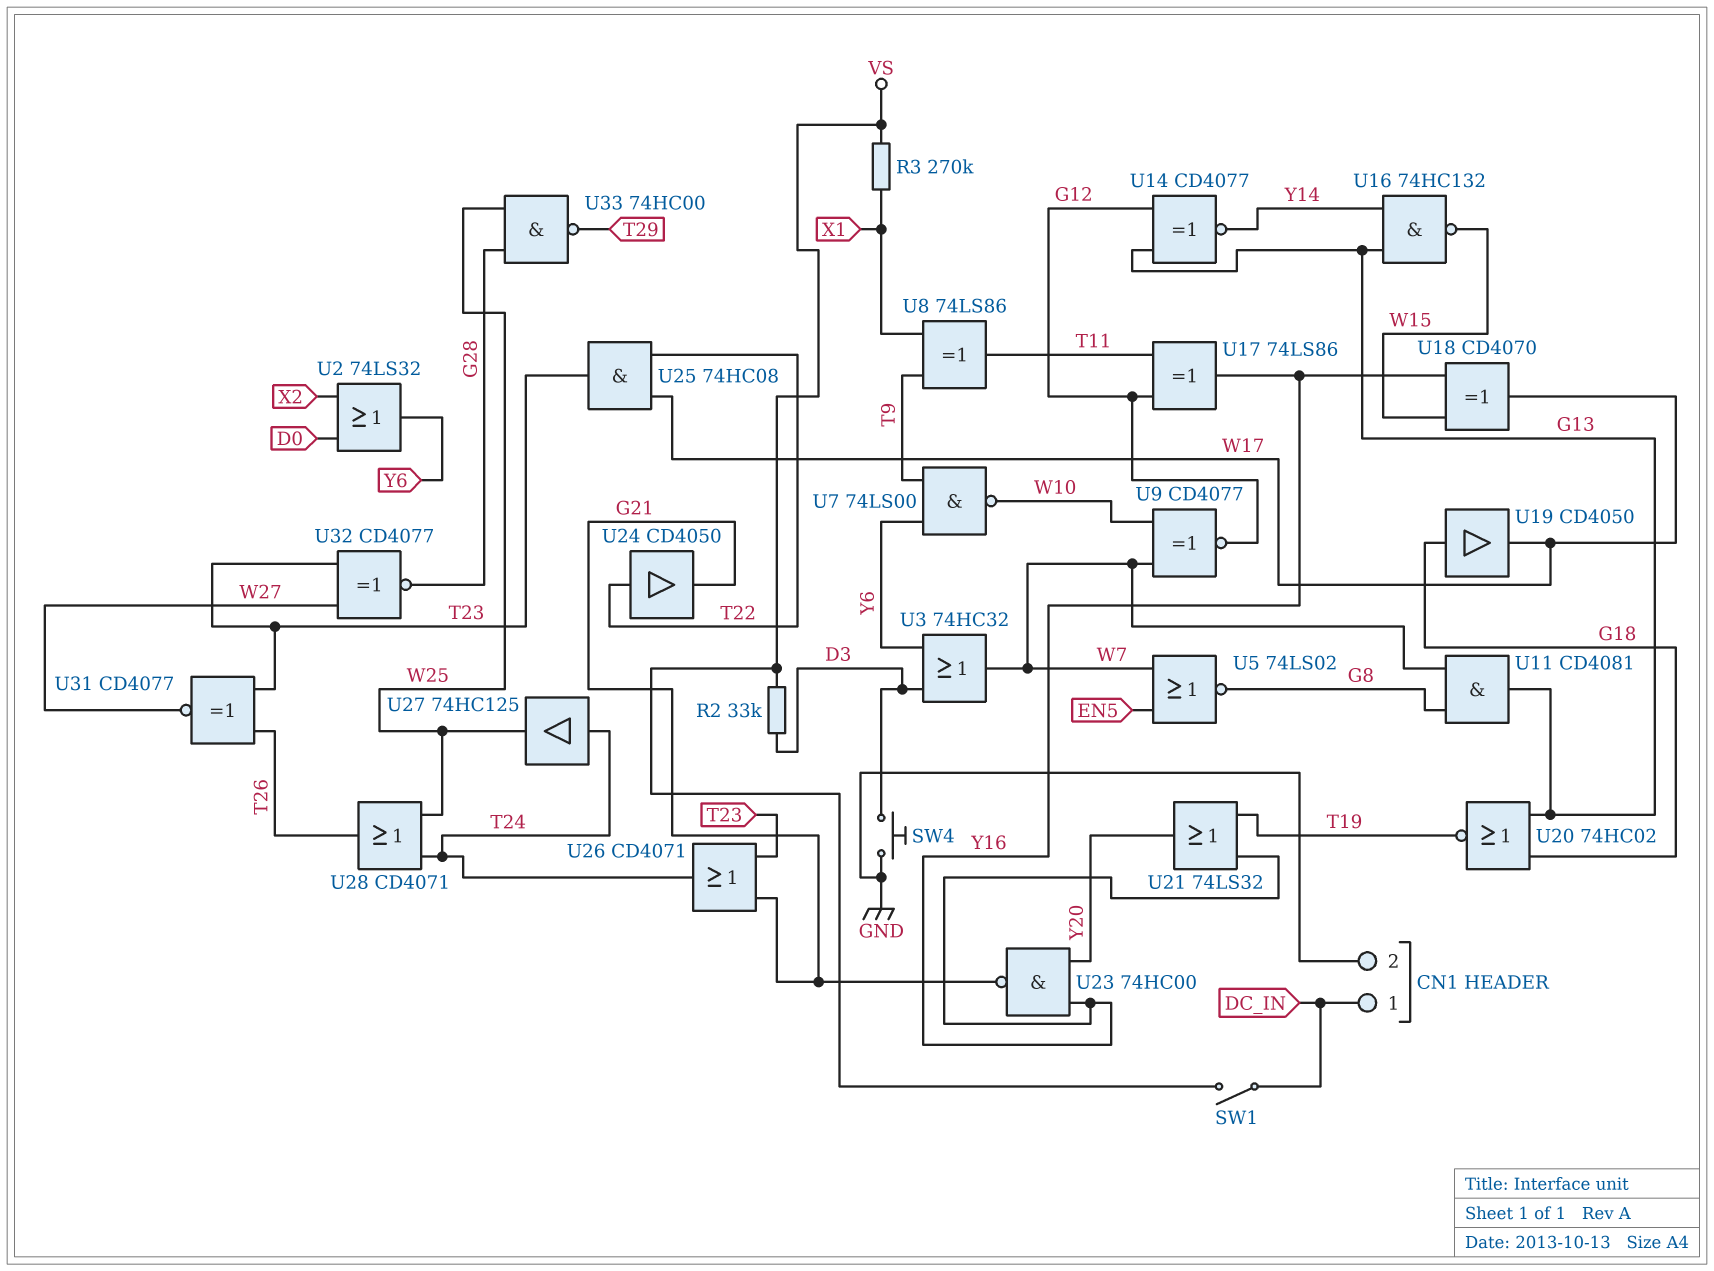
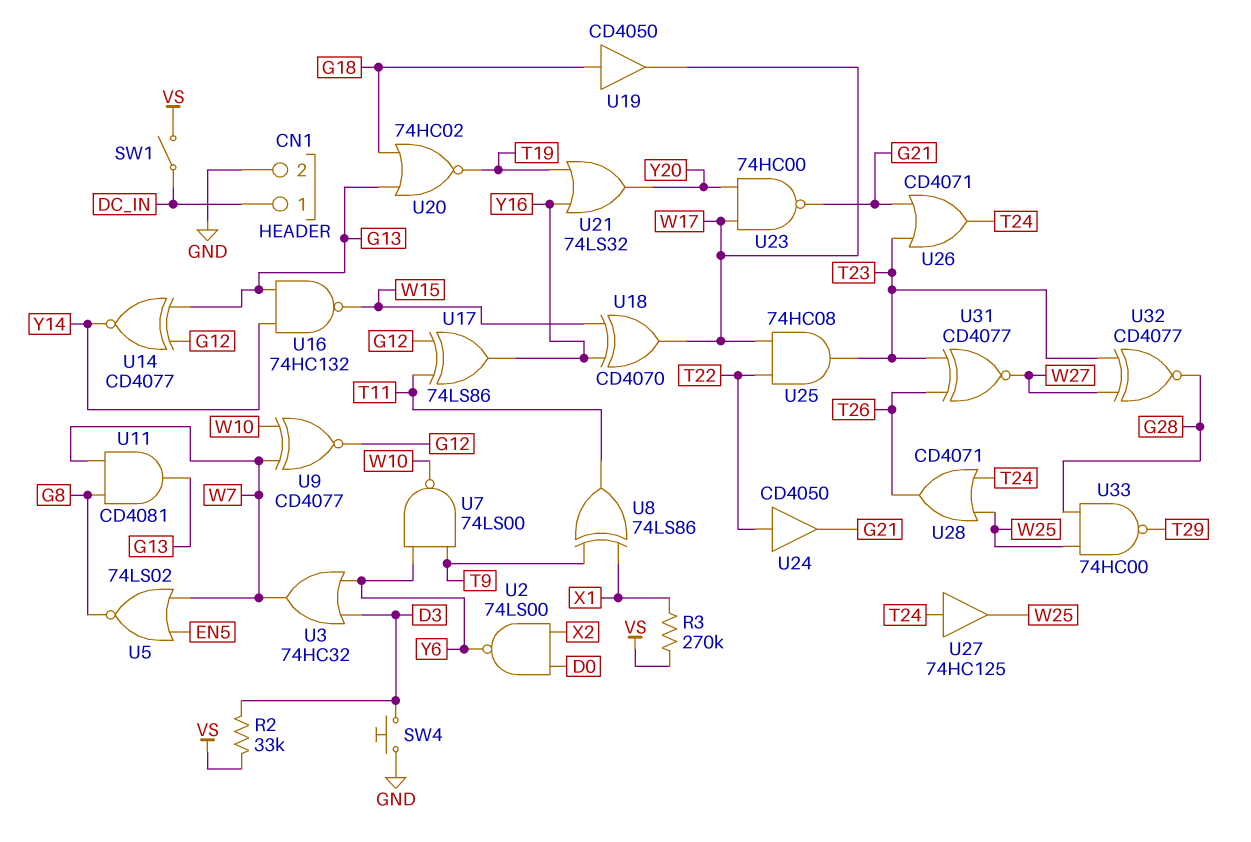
U2: OR 74LS32 (in D0, in X2, out Y6) -> NAND 74LS00 (in D0, in X2, out Y6)
U23: NAND 74HC00 (in Y16, in Y20, out G21) -> NAND 74HC00 (in W17, in Y20, out G21)

